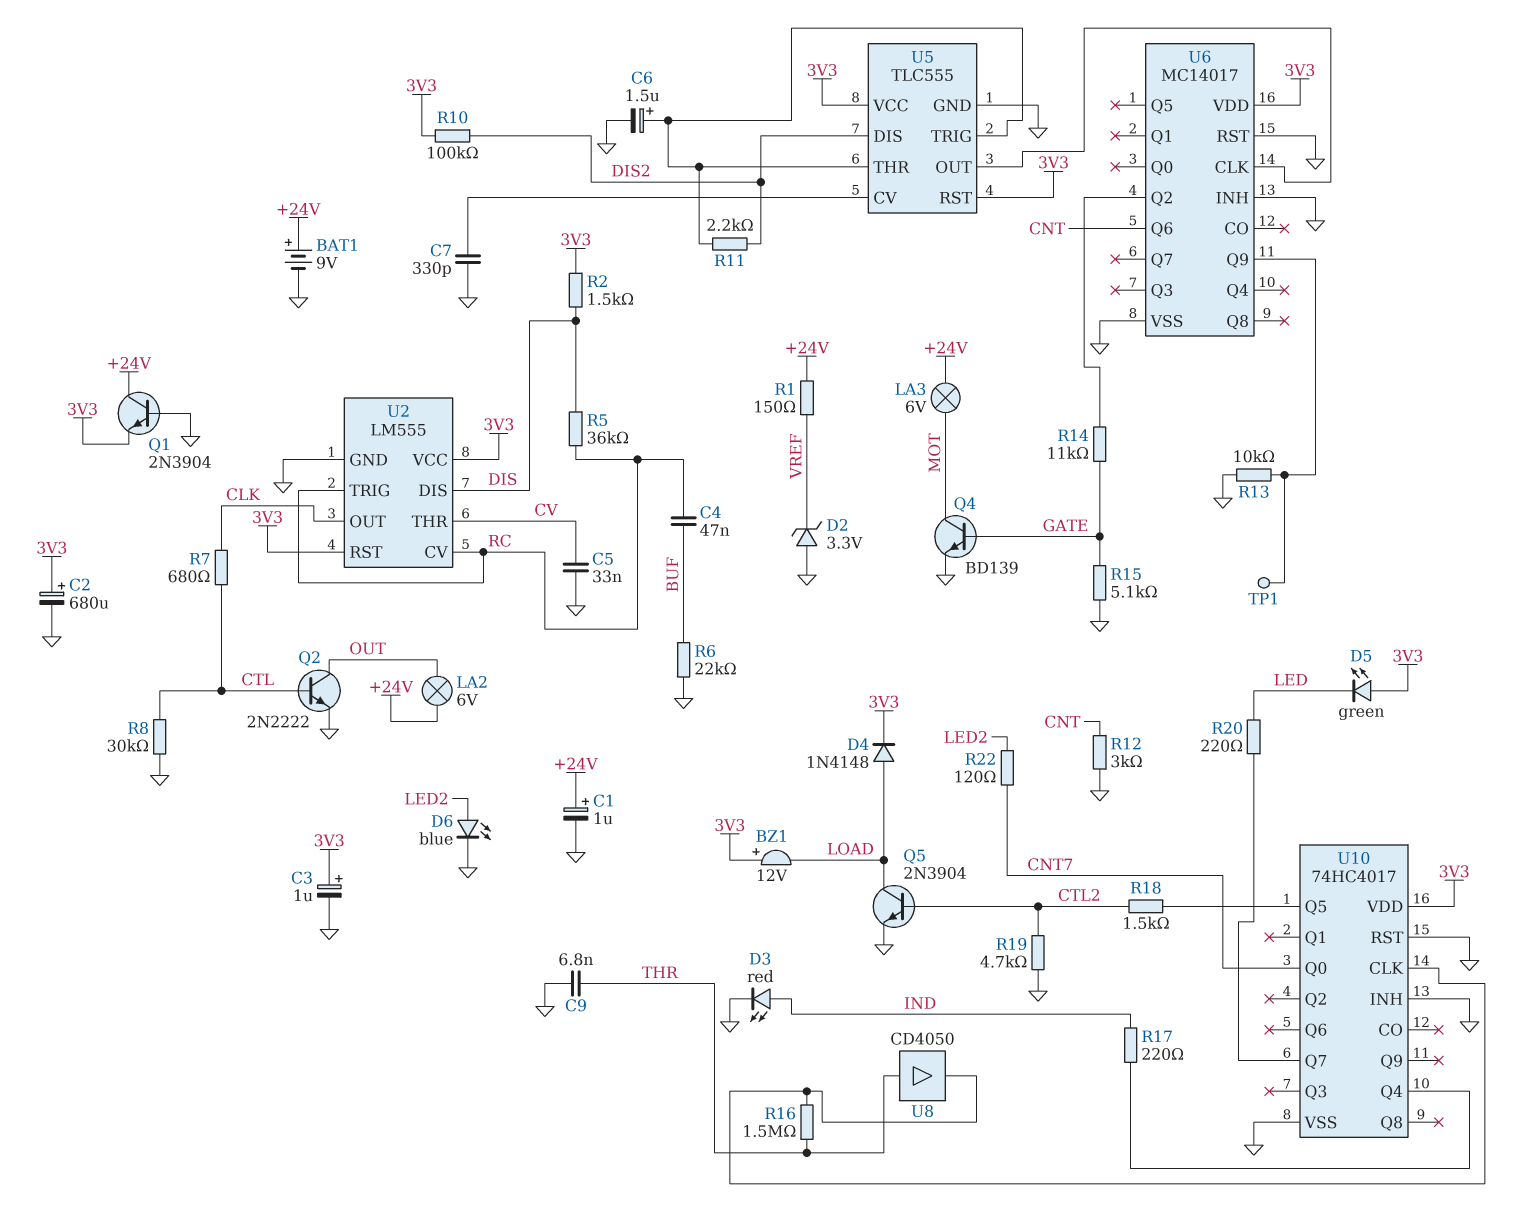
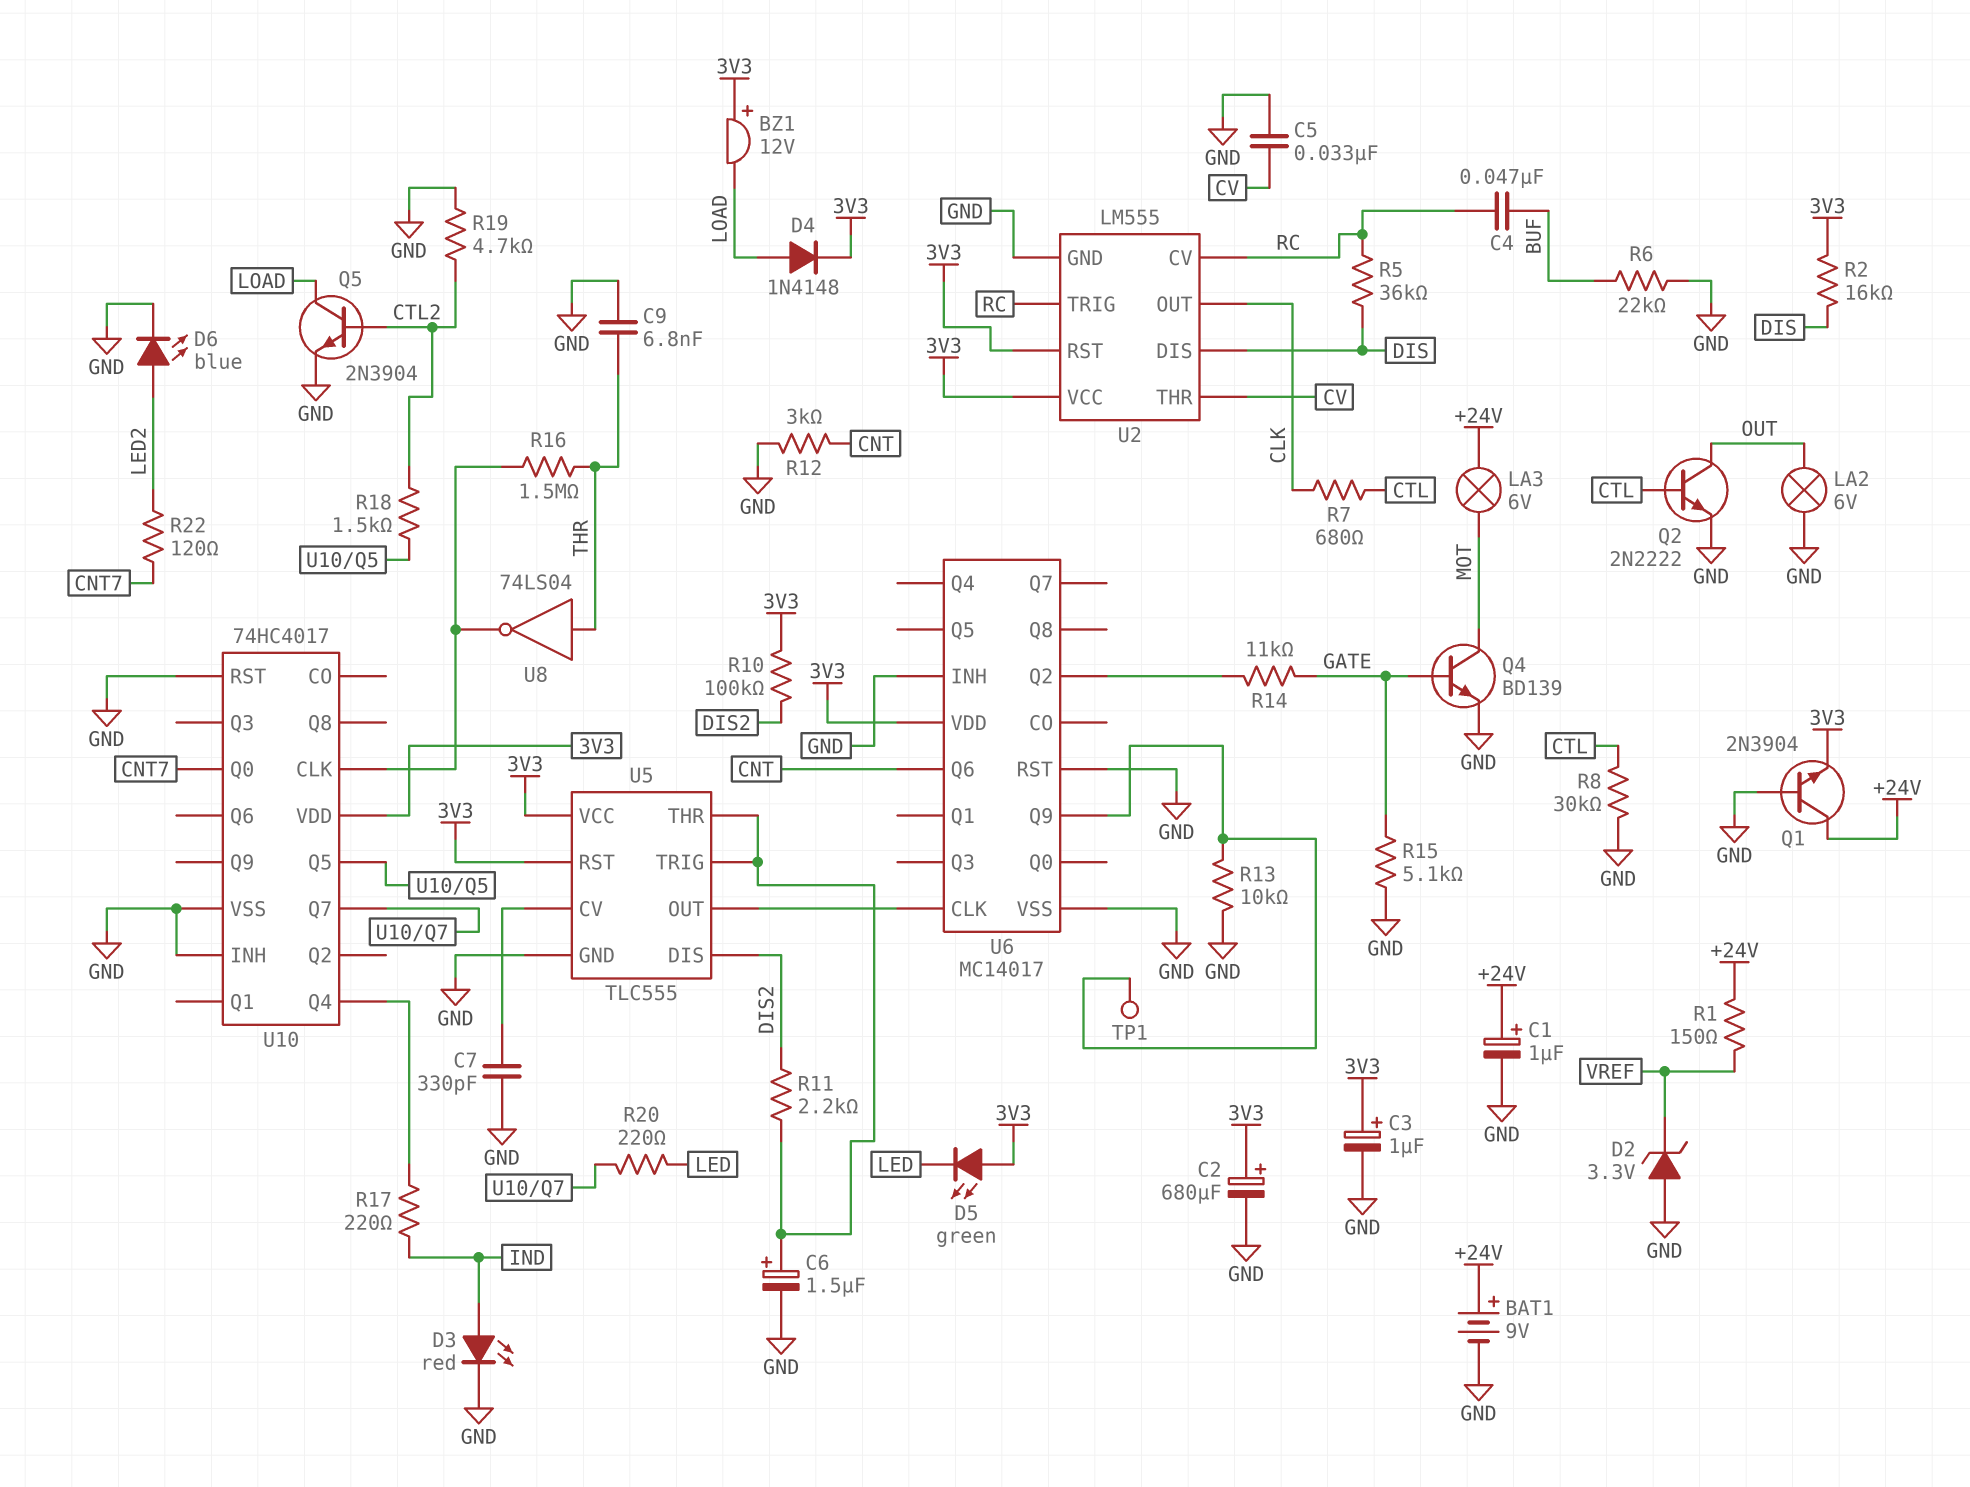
LA2: lamp 6V (+24V, OUT) -> lamp 6V (GND, OUT)
R2: 1.5k (3V3, DIS) -> 16k (3V3, DIS)
U8: buffer CD4050 (in THR, out U10/CLK) -> NOT 74LS04 (in THR, out U10/CLK)

